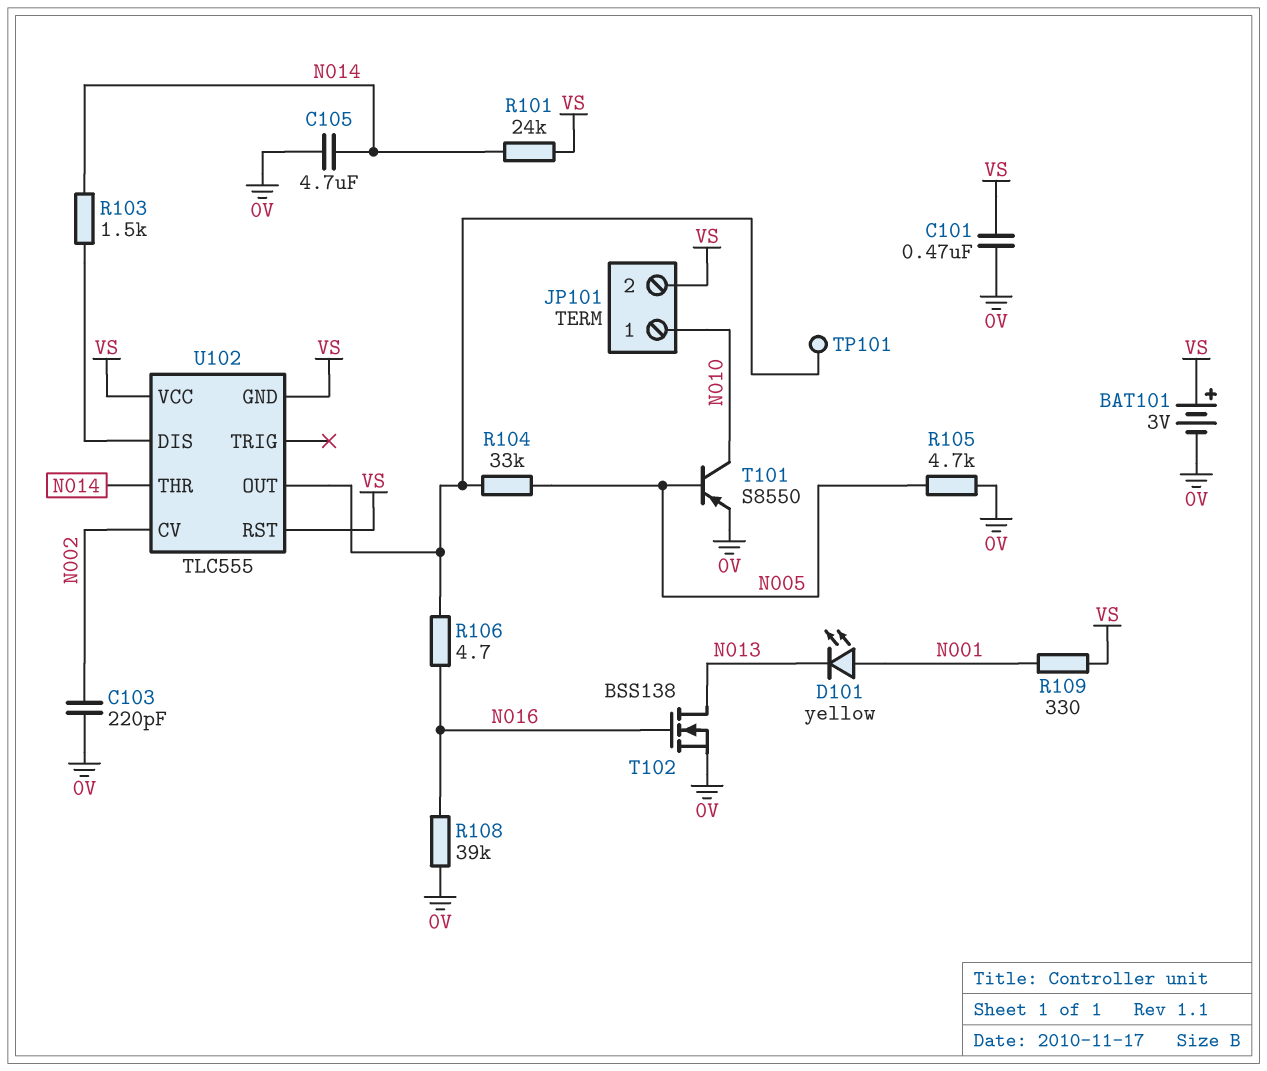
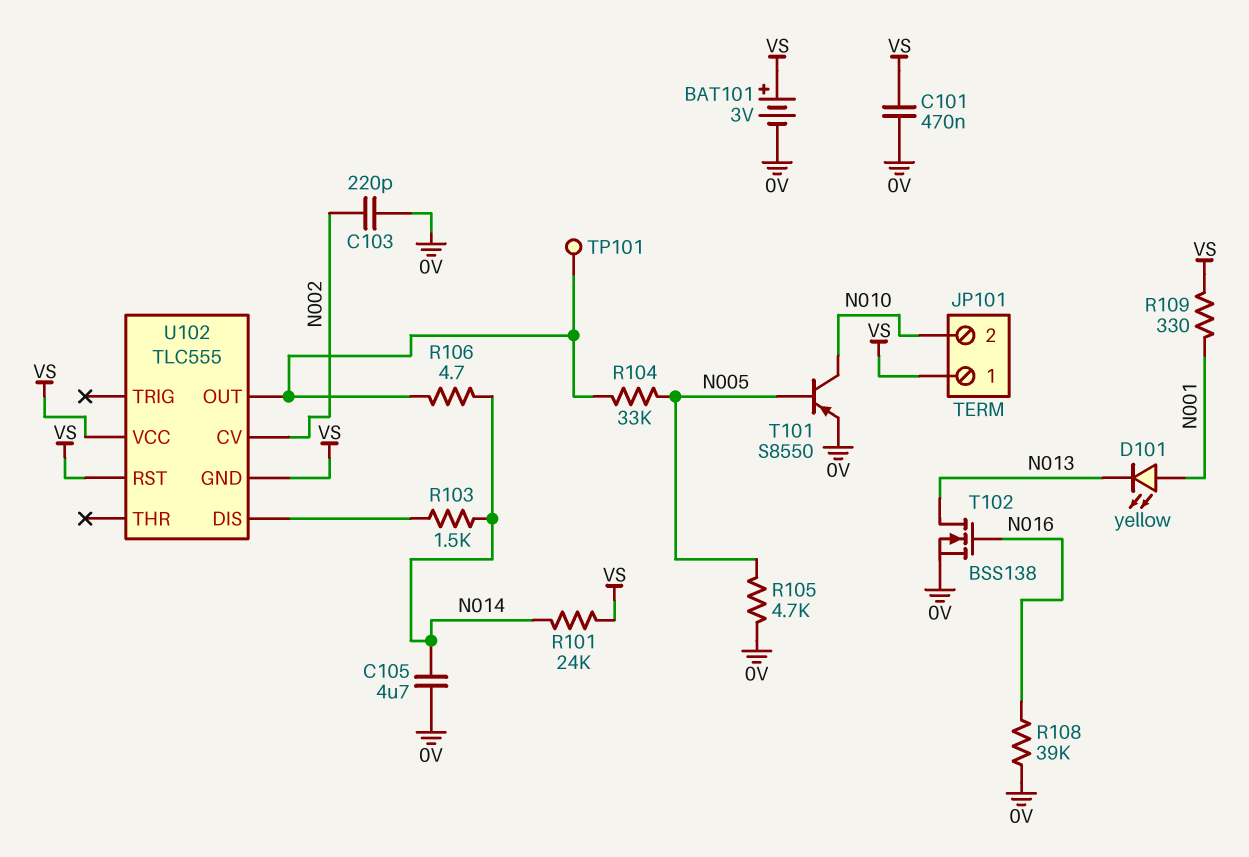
JP101 pin 1: N010 -> VS
JP101 pin 2: VS -> N010
R106: 4.7 (N016, U102/OUT) -> 4.7 (N014, U102/OUT)
U102 pin THR: N014 -> none

